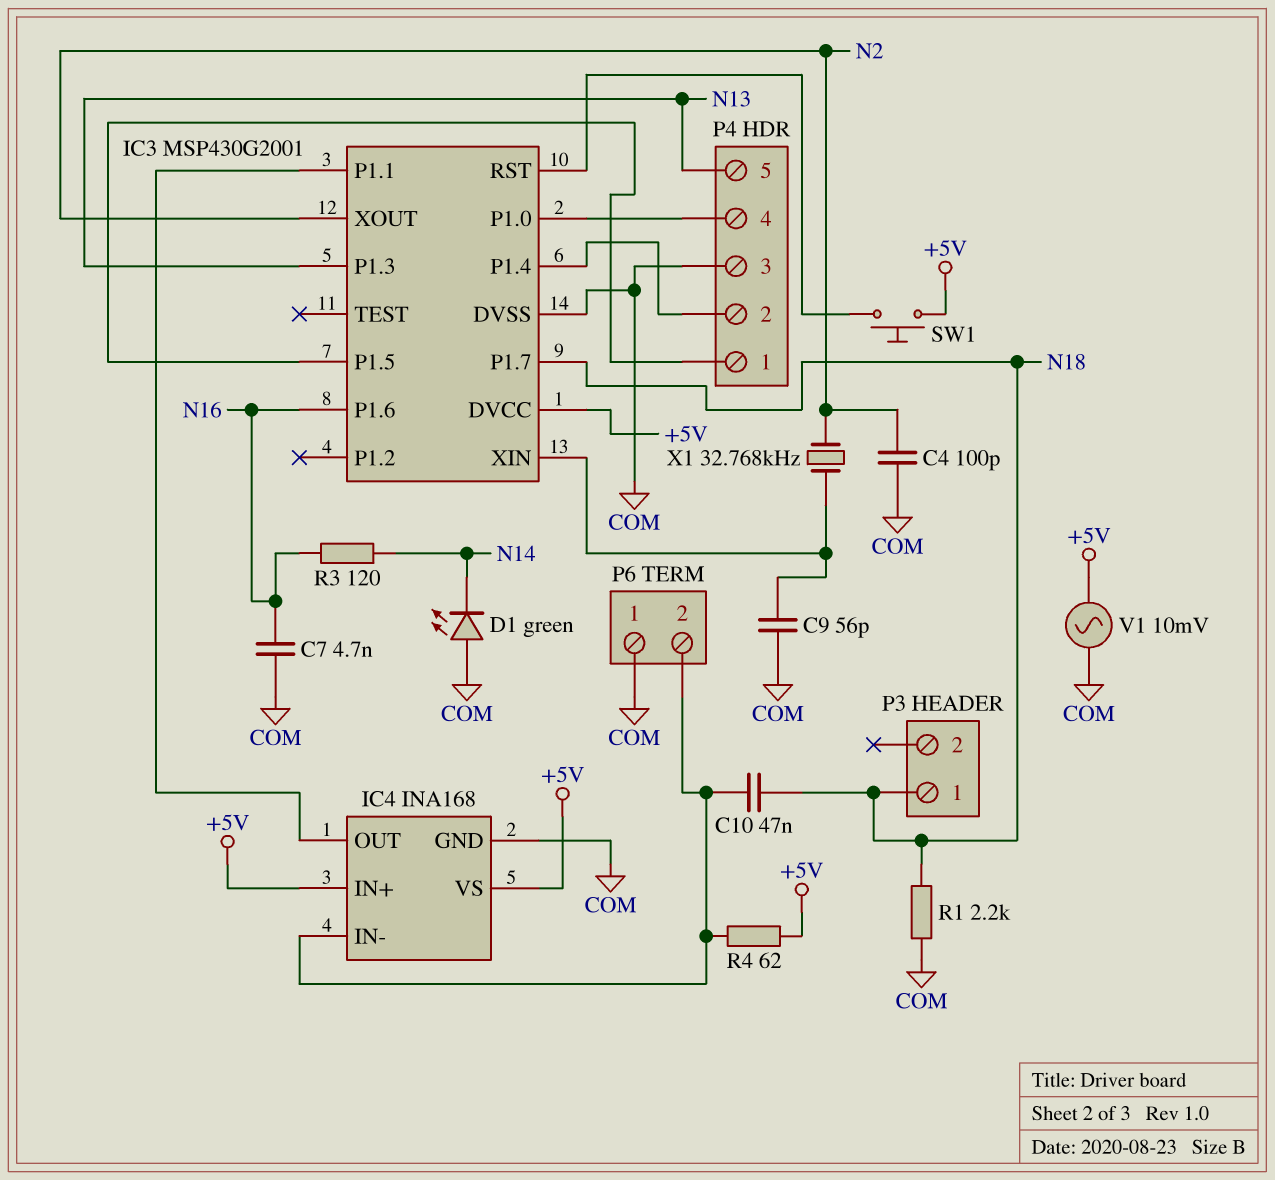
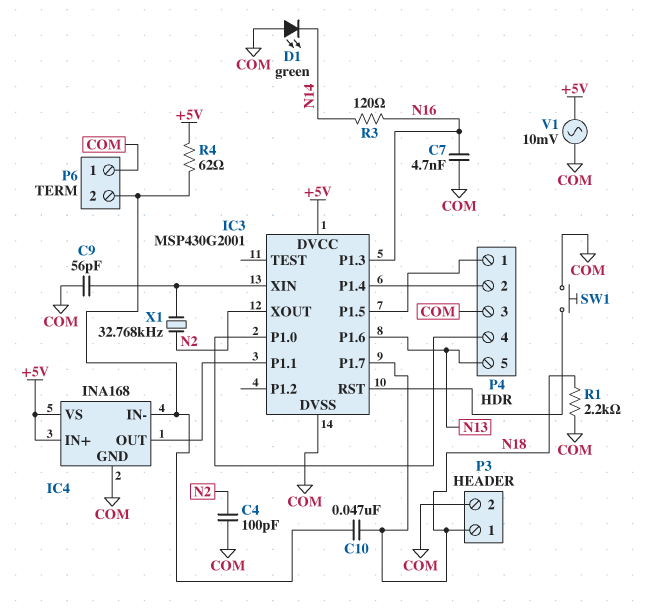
IC3 pin P1.3: N13 -> N16
IC3 pin P1.6: N16 -> N13
P3 pin 2: none -> COM
SW1: button (+5V, IC3/RST) -> button (COM, IC3/RST)

